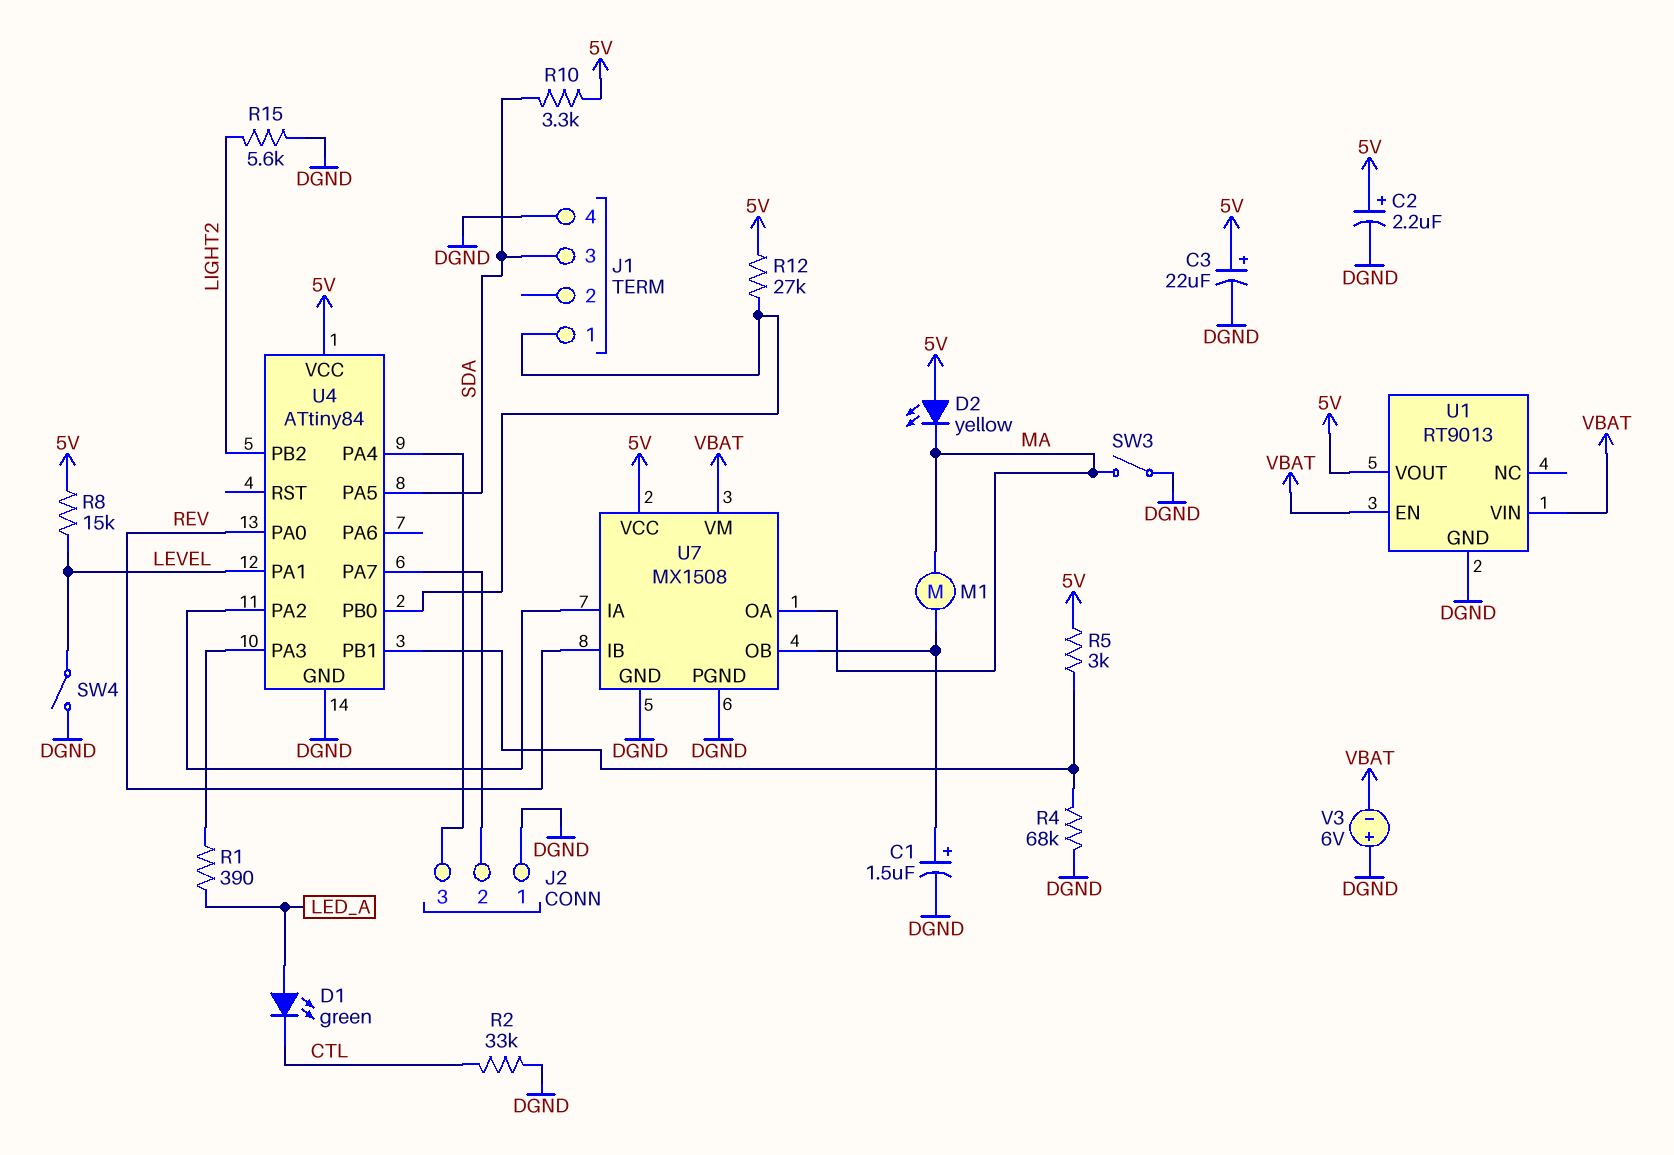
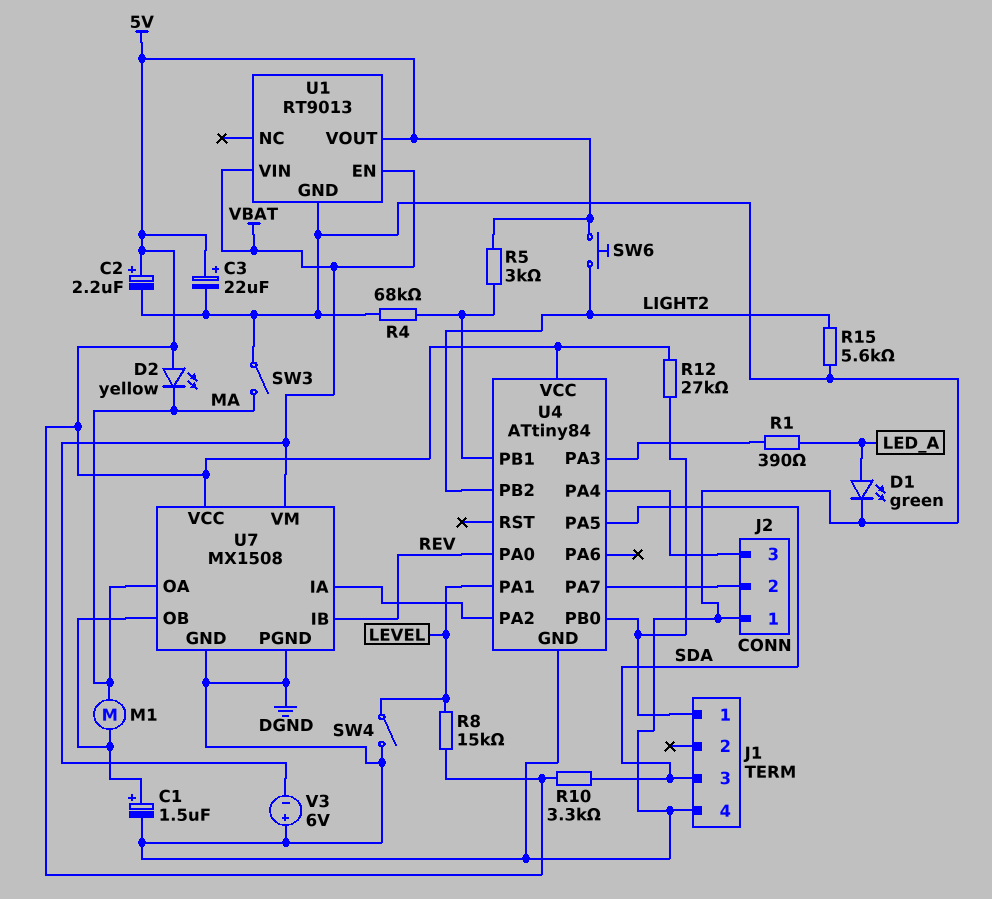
D1: LED green (A LED_A, K CTL) -> LED green (A LED_A, K DGND)
R2: 33k (CTL, DGND) -> none
SW6: none -> button (5V, LIGHT2)

